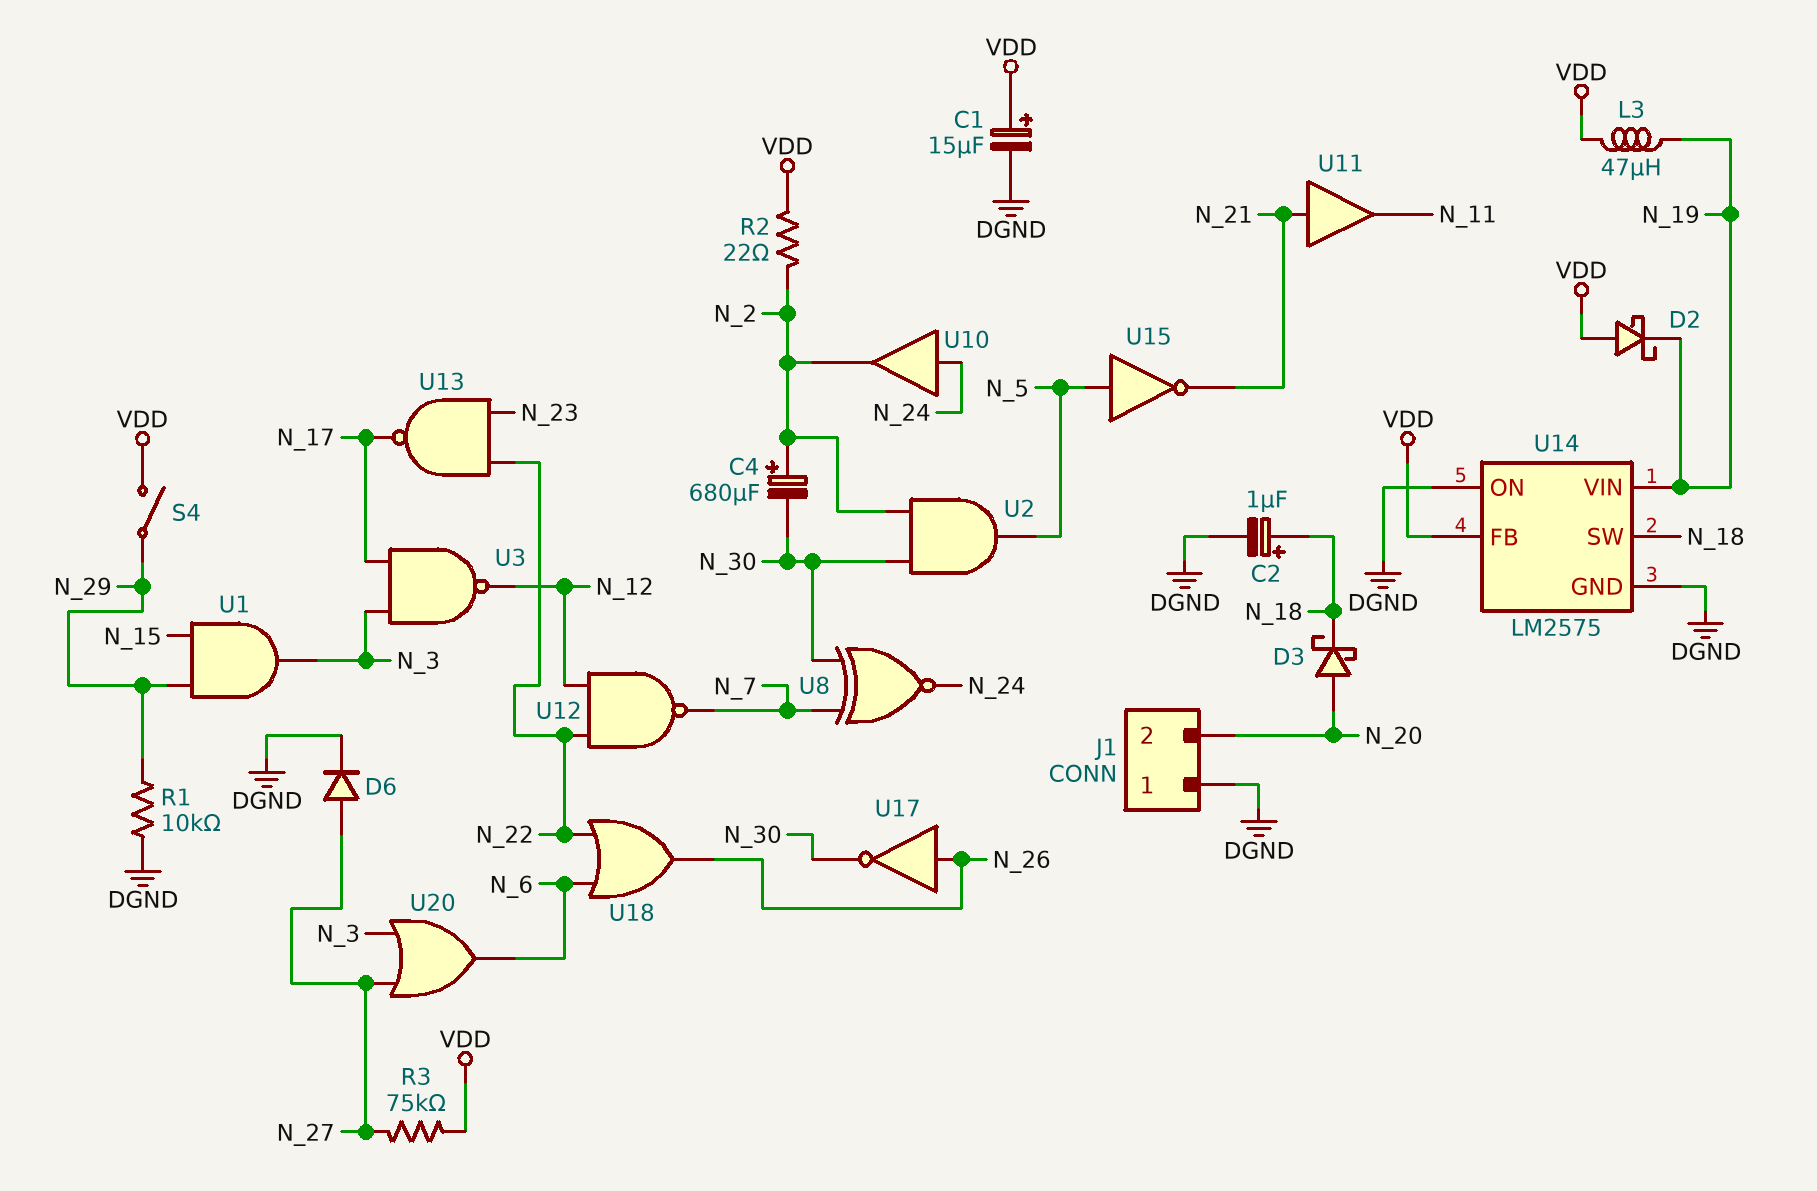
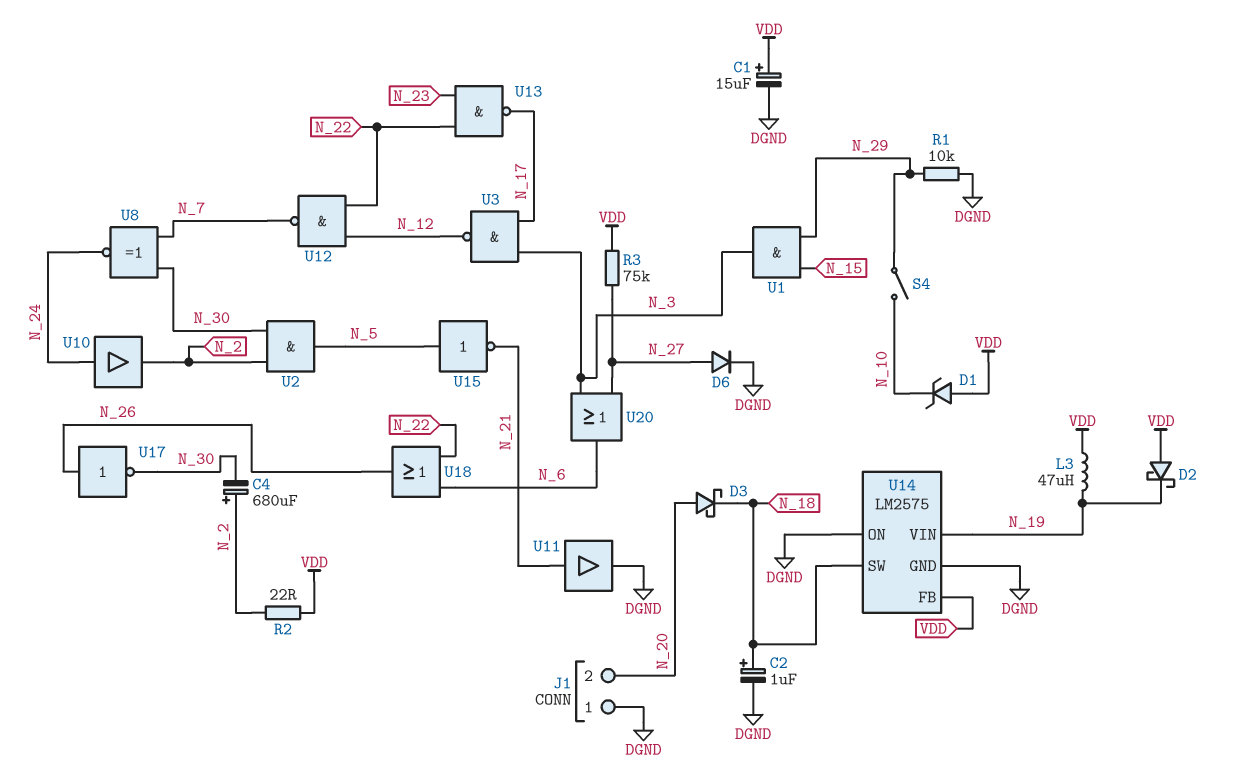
D1: none -> zener (A VDD, K N_10)
S4: switch (N_29, VDD) -> switch (N_10, N_29)
U11: buffer (in N_21, out N_11) -> buffer (in N_21, out DGND)

